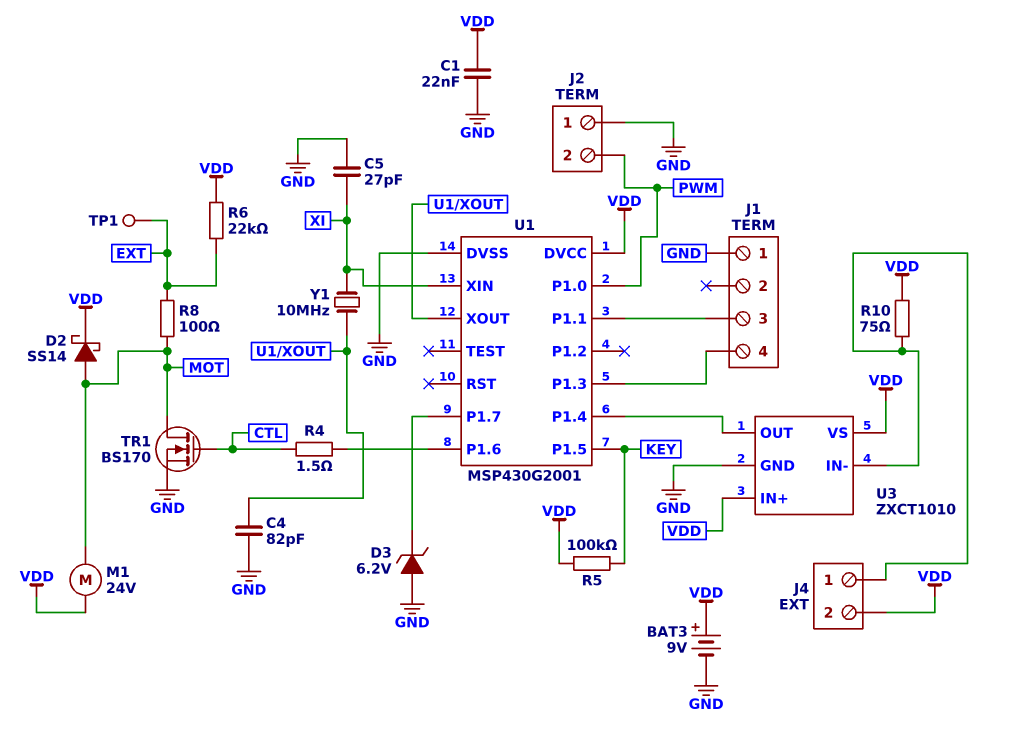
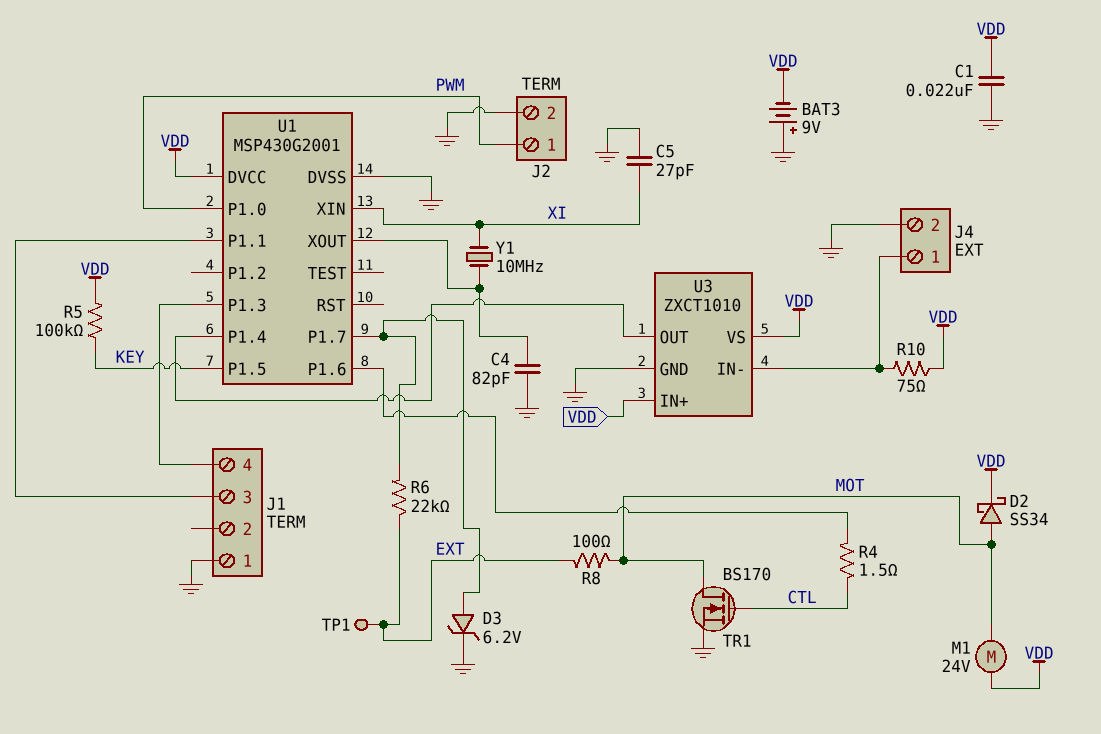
BAT3: 9V (plus VDD, minus GND) -> 9V (plus GND, minus VDD)
D2: schottky SS14 (A MOT, K VDD) -> schottky SS34 (A MOT, K VDD)
D3: zener 6.2V (A GND, K U1/P1.7) -> zener 6.2V (A U1/P1.7, K GND)
J2 pin 1: GND -> PWM
J2 pin 2: PWM -> GND
J4 pin 2: VDD -> GND
R6: 22k (EXT, VDD) -> 22k (EXT, U1/P1.7)

